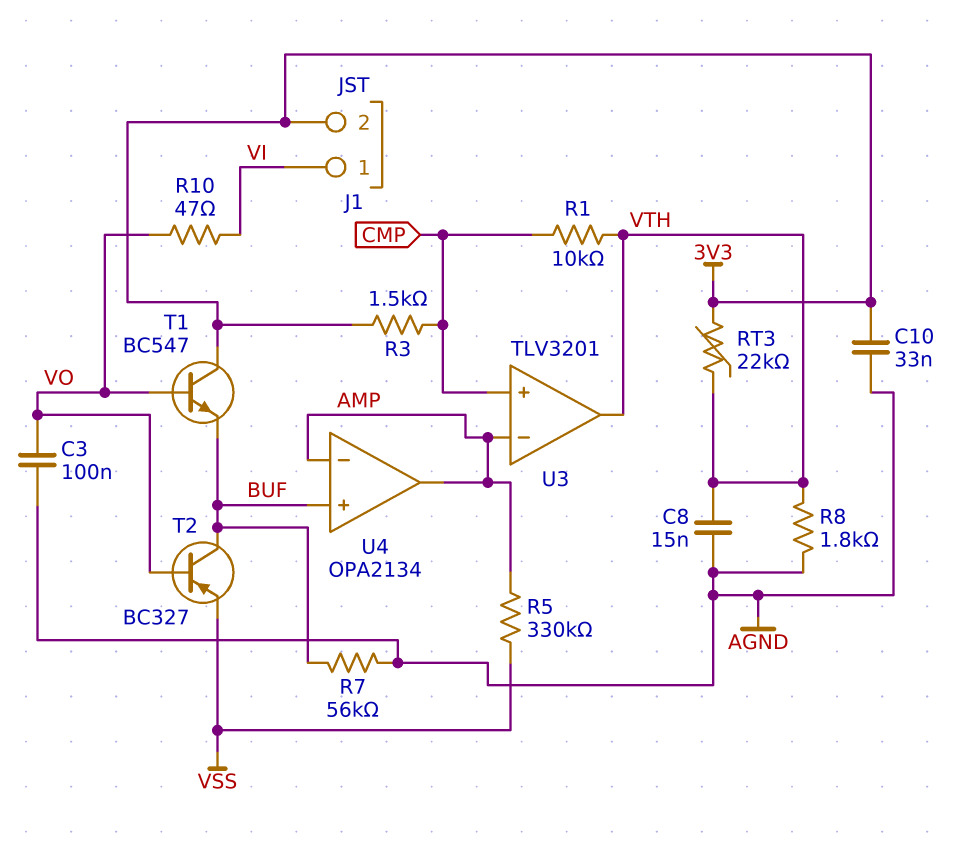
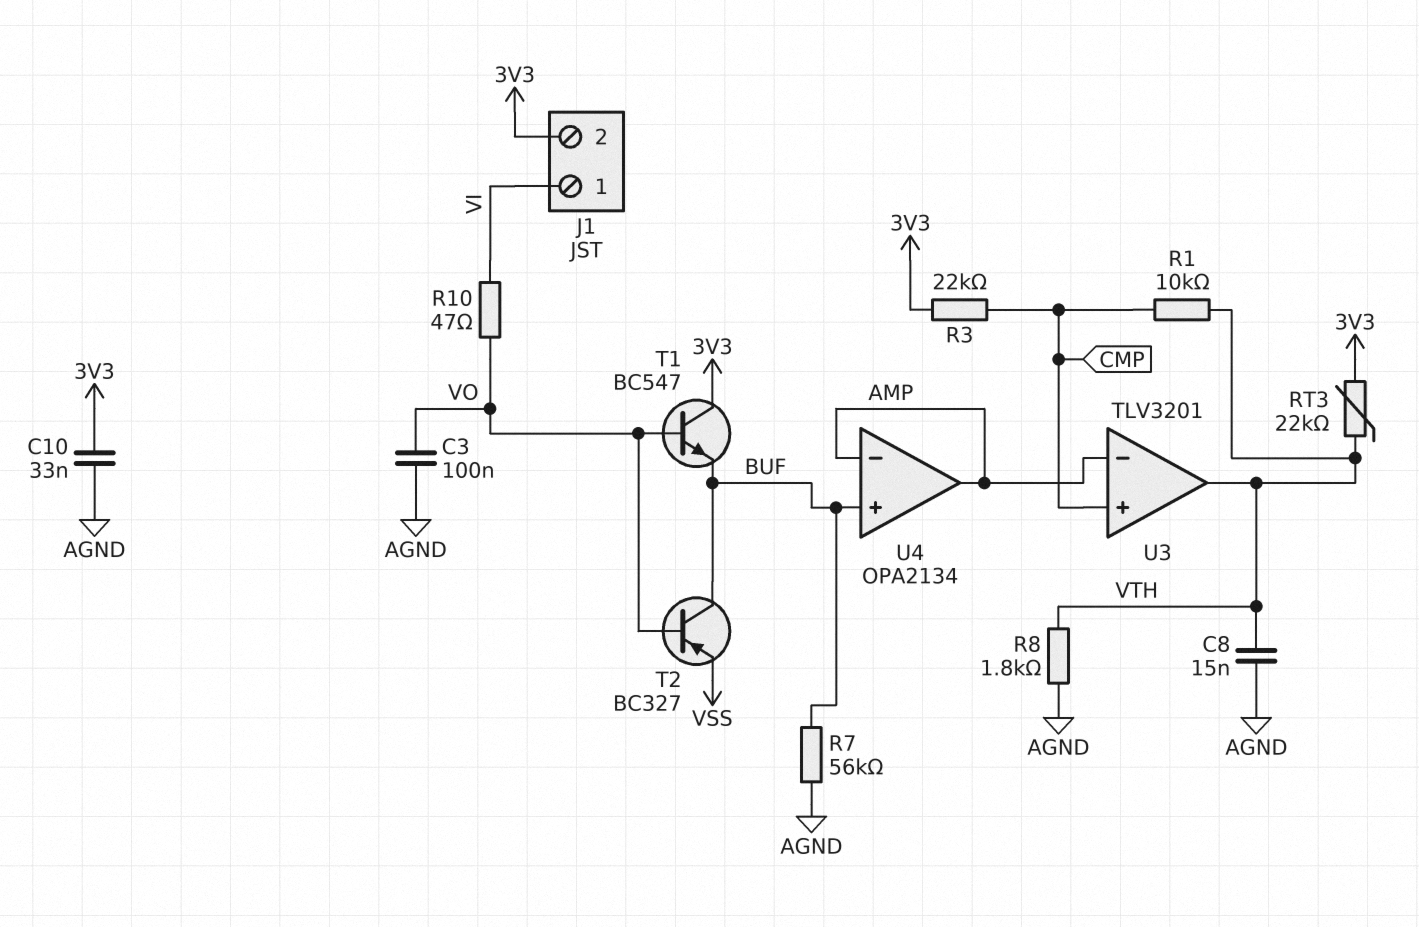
R3: 1.5k (3V3, CMP) -> 22k (3V3, CMP)
R5: 330k (AMP, VSS) -> none

